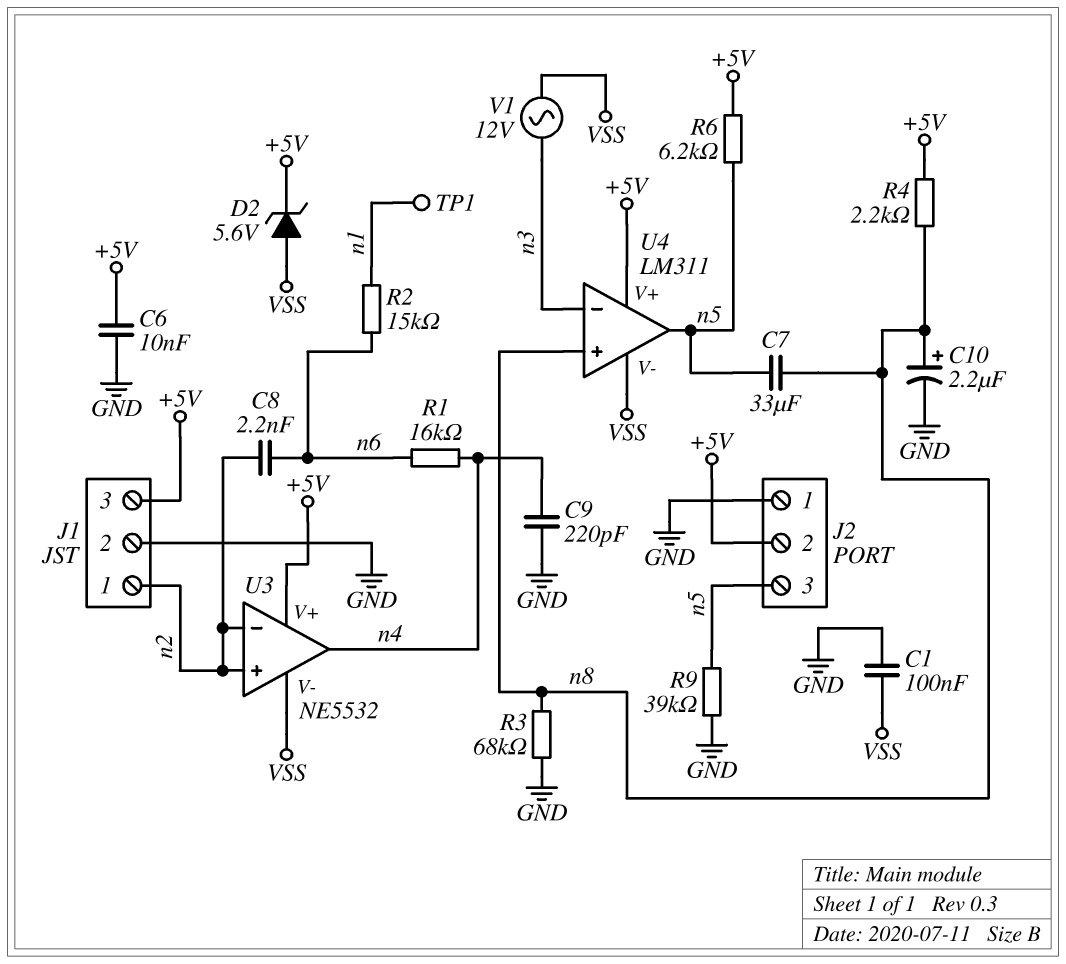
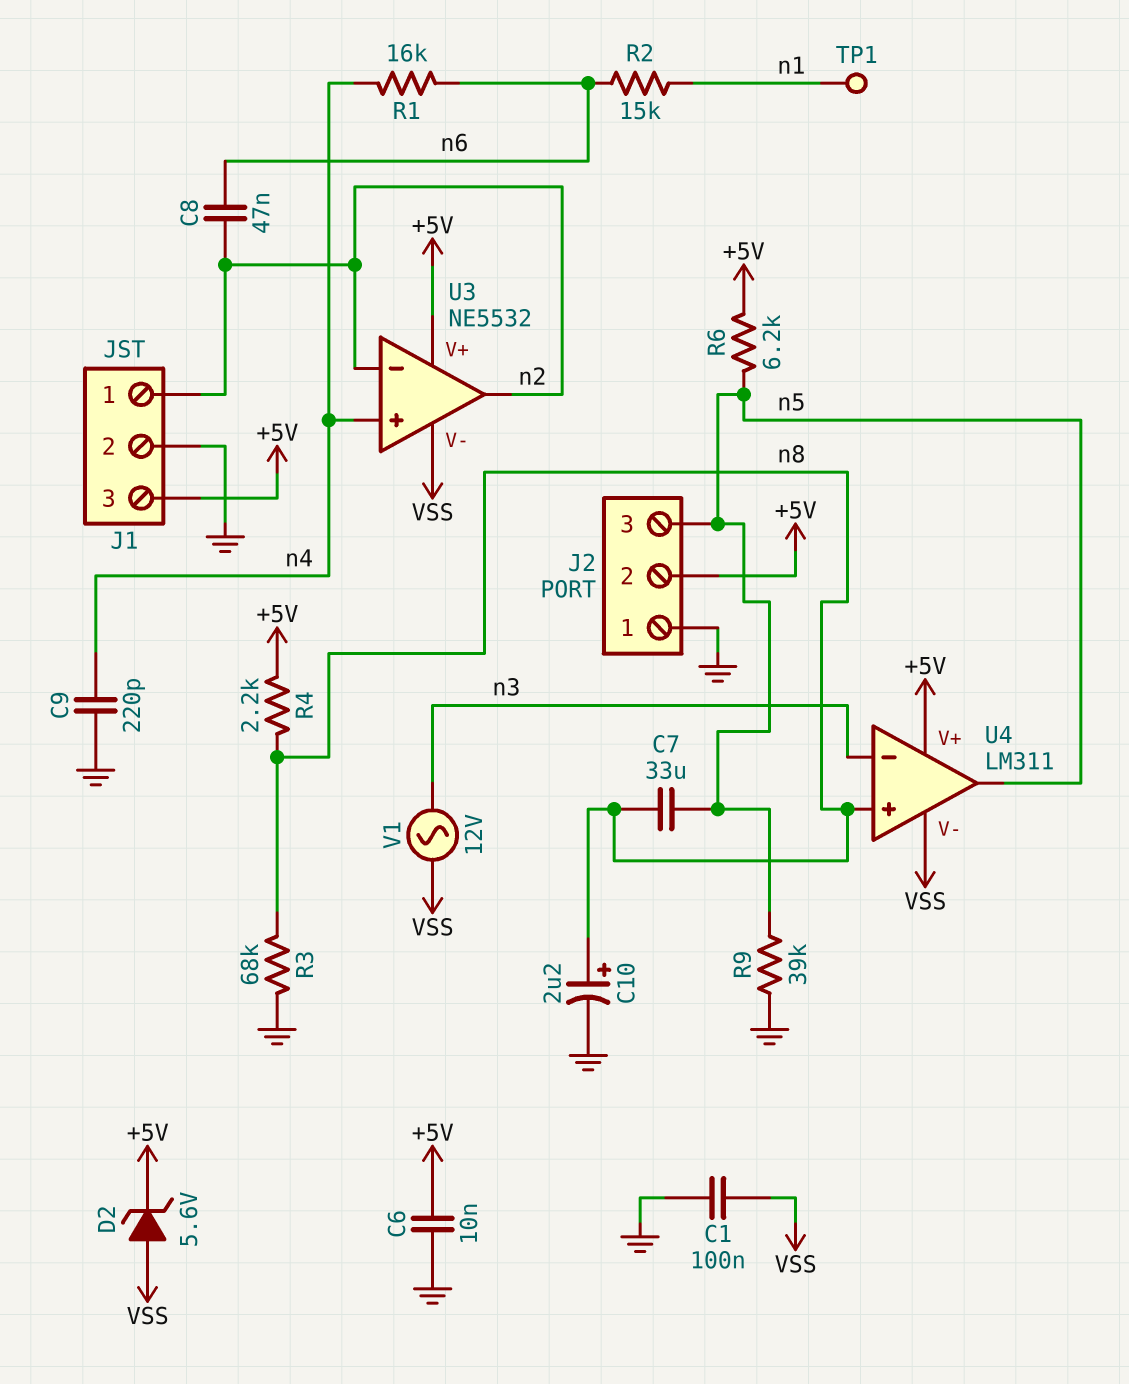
C8: 2.2nF (n2, n6) -> 47nF (n2, n6)
U3 pin in+: n2 -> n4
U3 pin out: n4 -> n2

